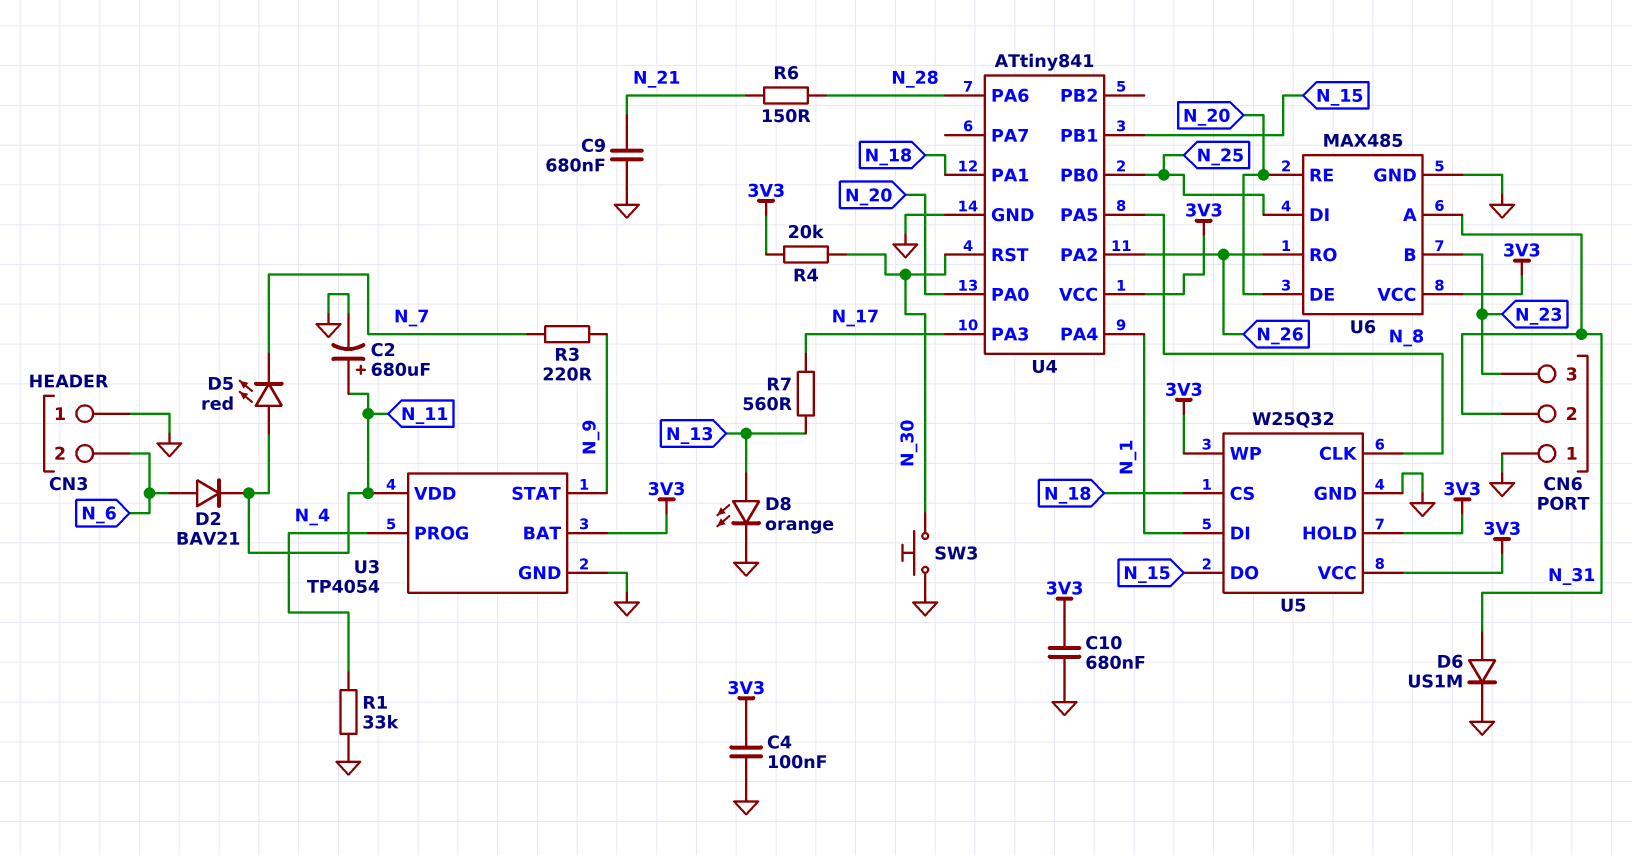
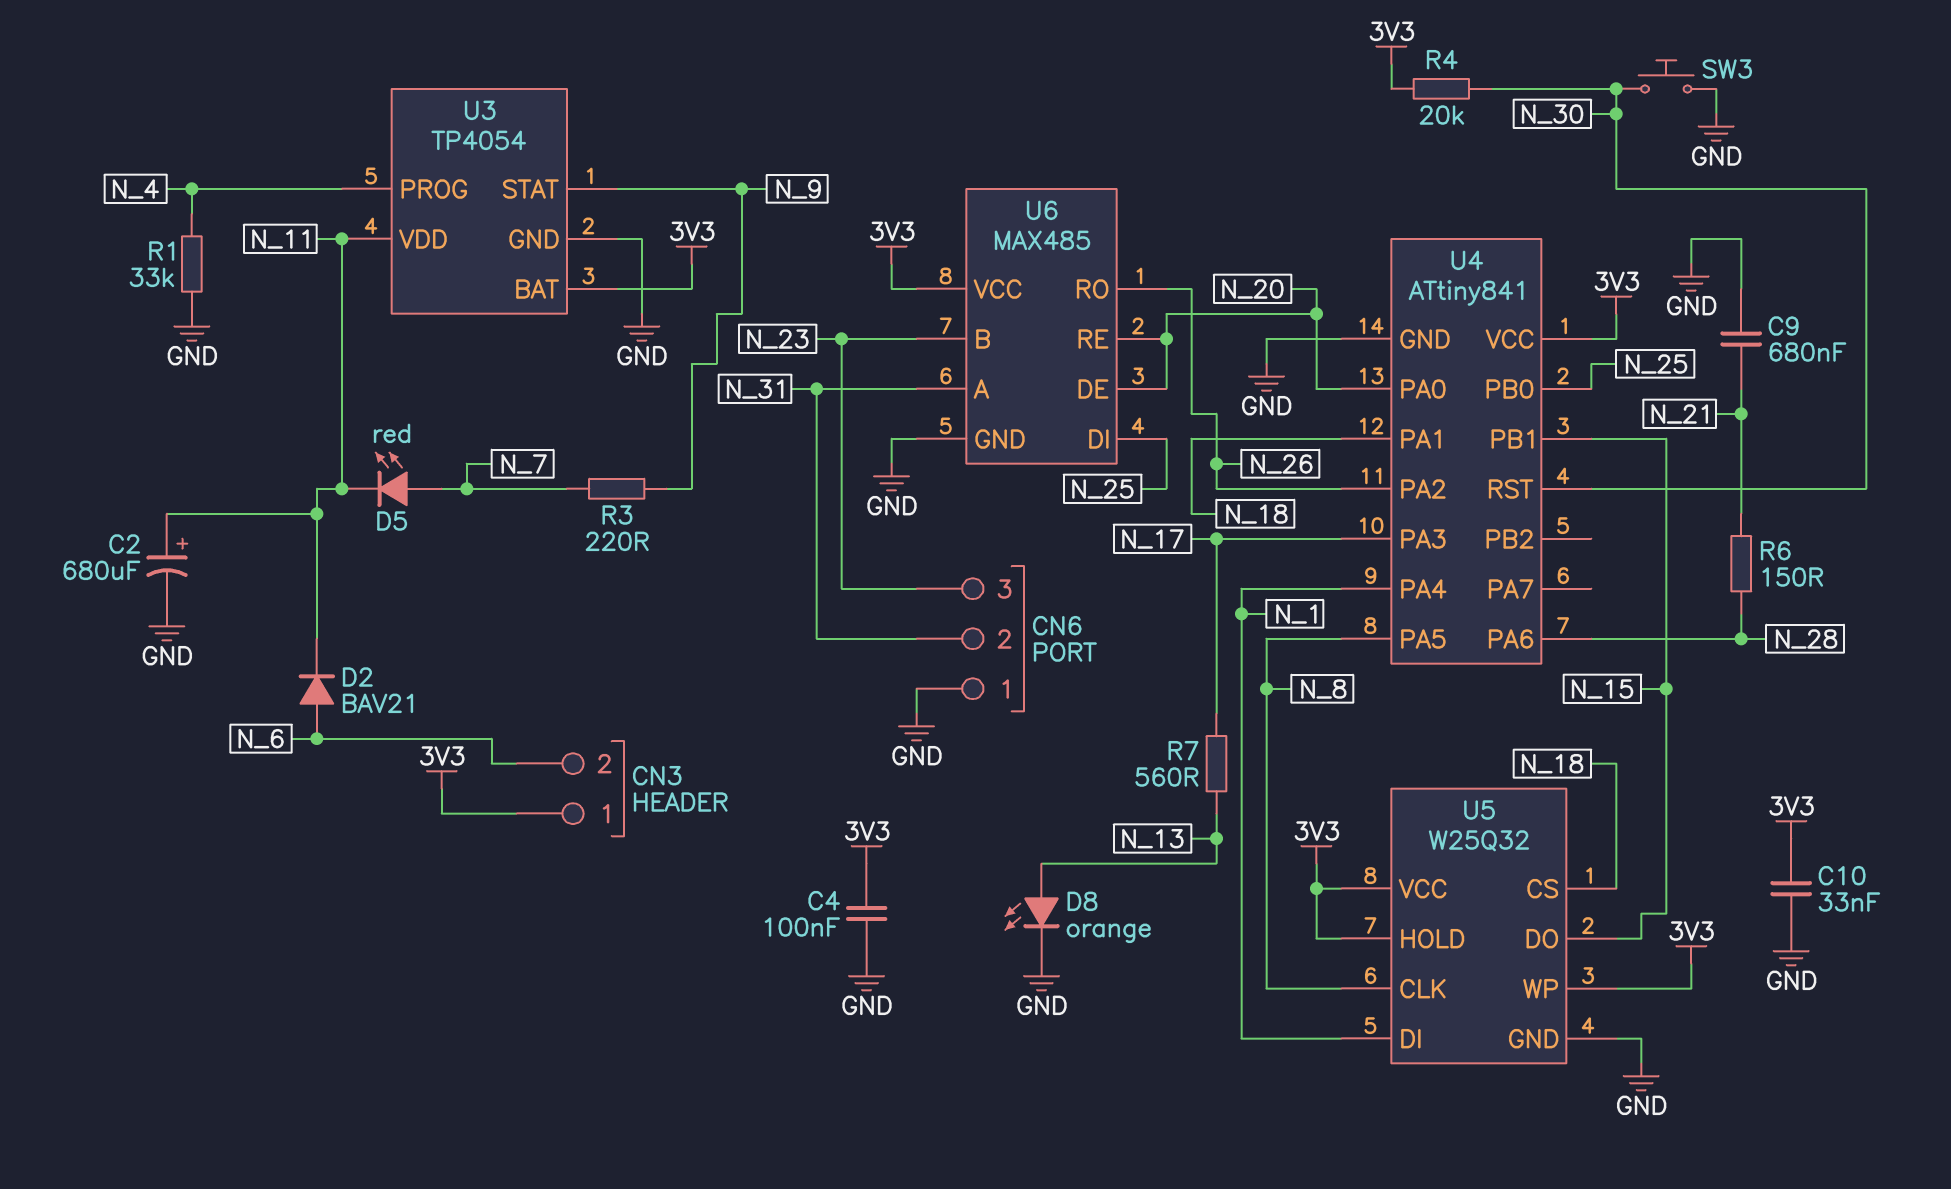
C10: 680nF (3V3, GND) -> 33nF (3V3, GND)
CN3 pin 1: GND -> 3V3
D5: LED red (A N_11, K N_7) -> LED red (A N_7, K N_11)
D6: diode US1M (A N_31, K GND) -> none

